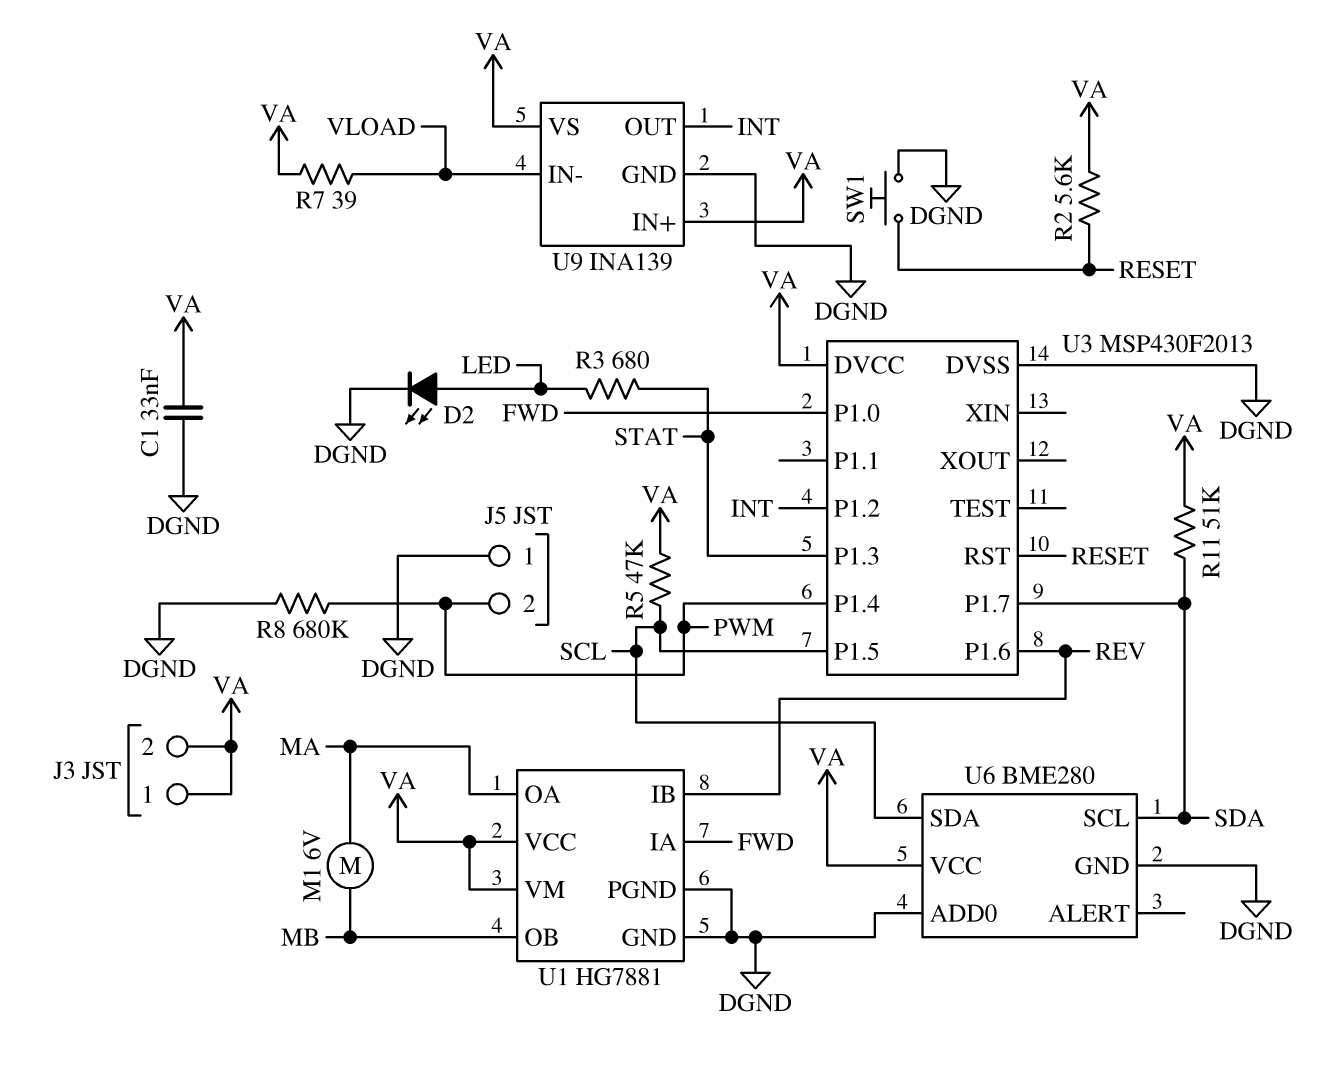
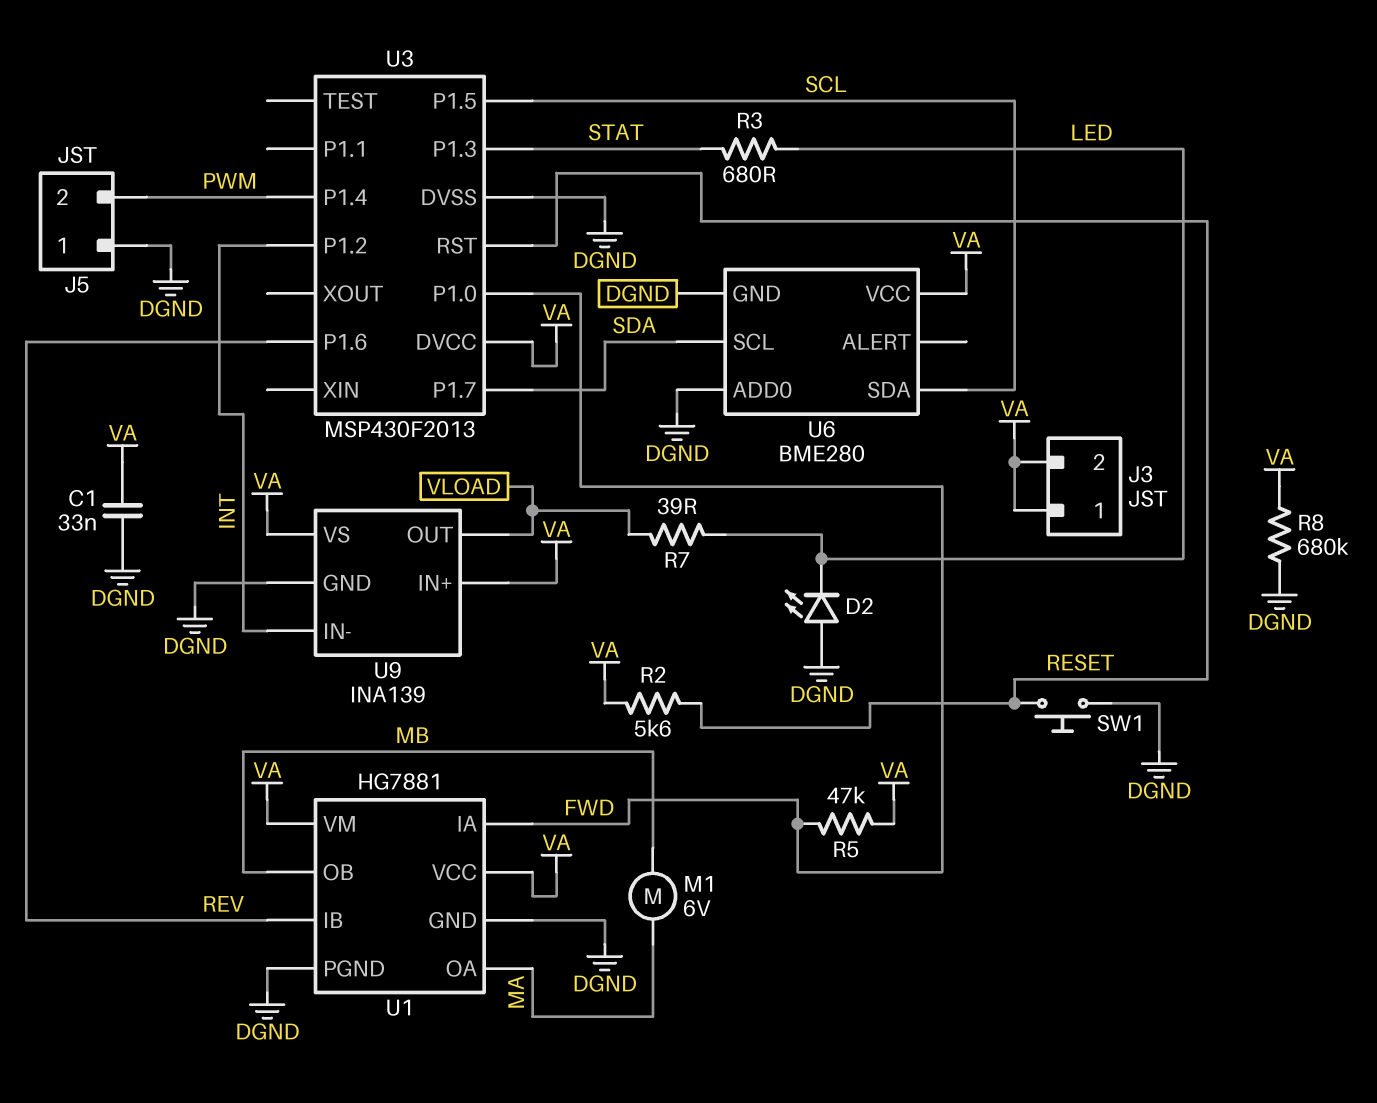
D2: LED (A LED, K DGND) -> LED (A DGND, K LED)
R5: 47k (SCL, VA) -> 47k (FWD, VA)
R7: 39 (VA, VLOAD) -> 39 (LED, VLOAD)
R8: 680k (DGND, PWM) -> 680k (DGND, VA)
R11: 51k (SDA, VA) -> none
U9 pin IN-: VLOAD -> INT
U9 pin OUT: INT -> VLOAD

